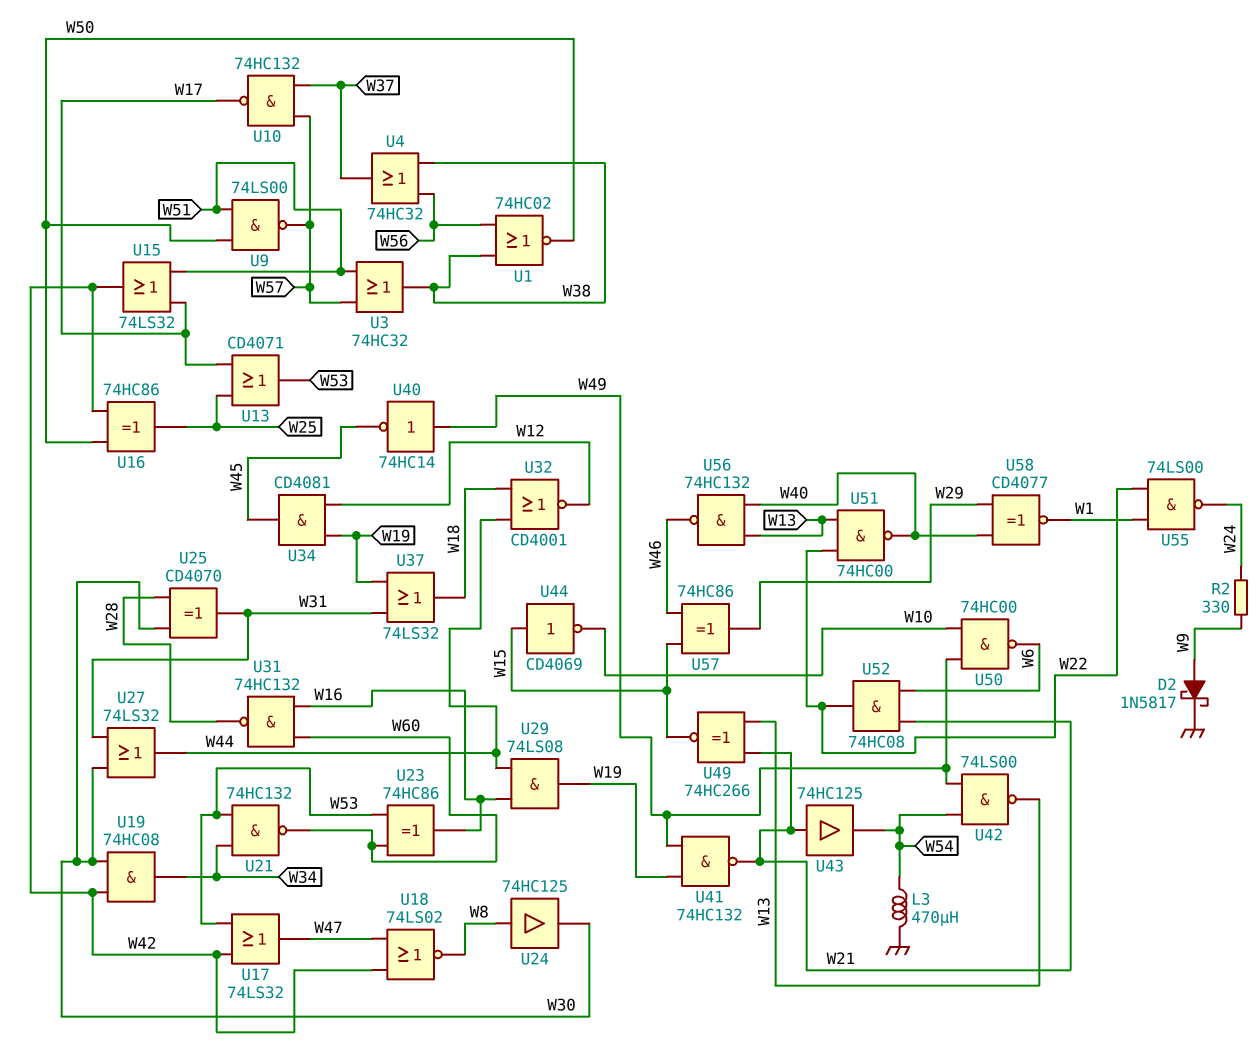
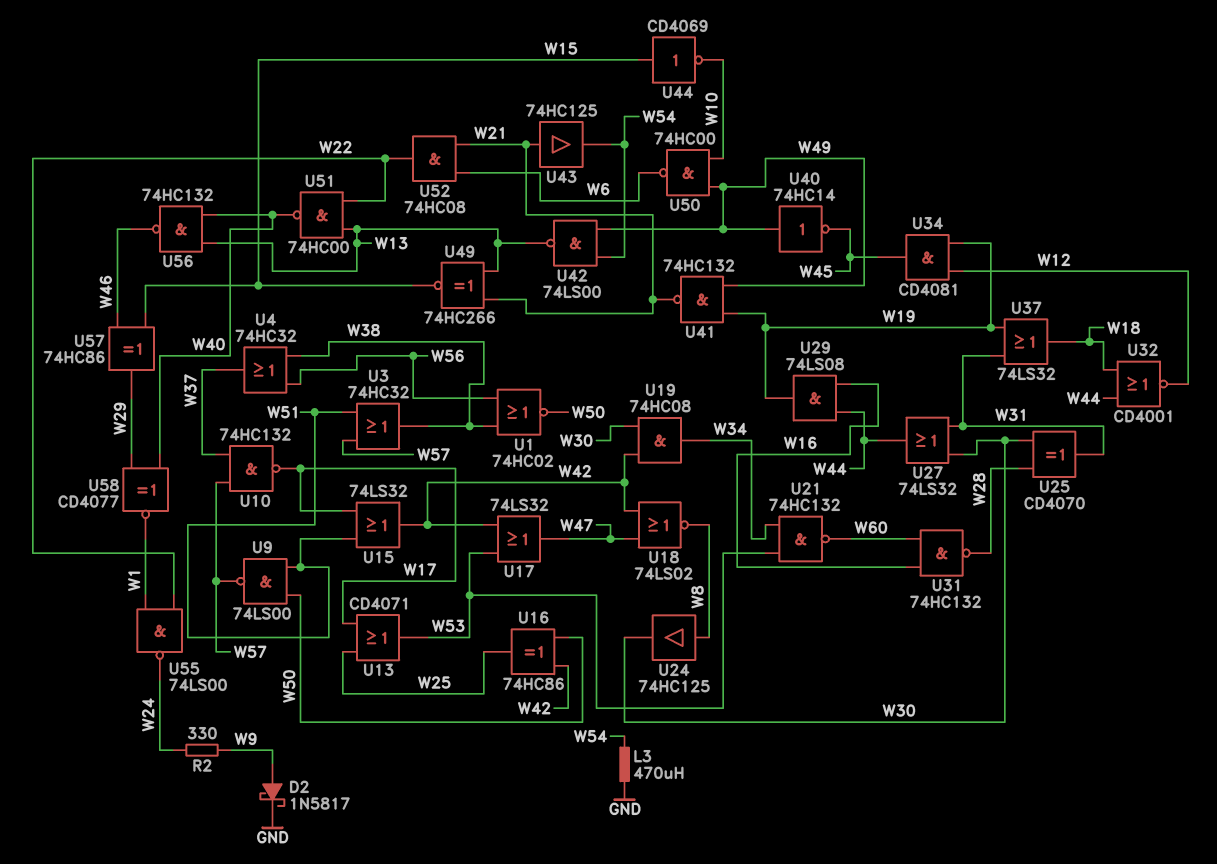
U23: XOR 74HC86 (in W53, in W60, out W16) -> none

